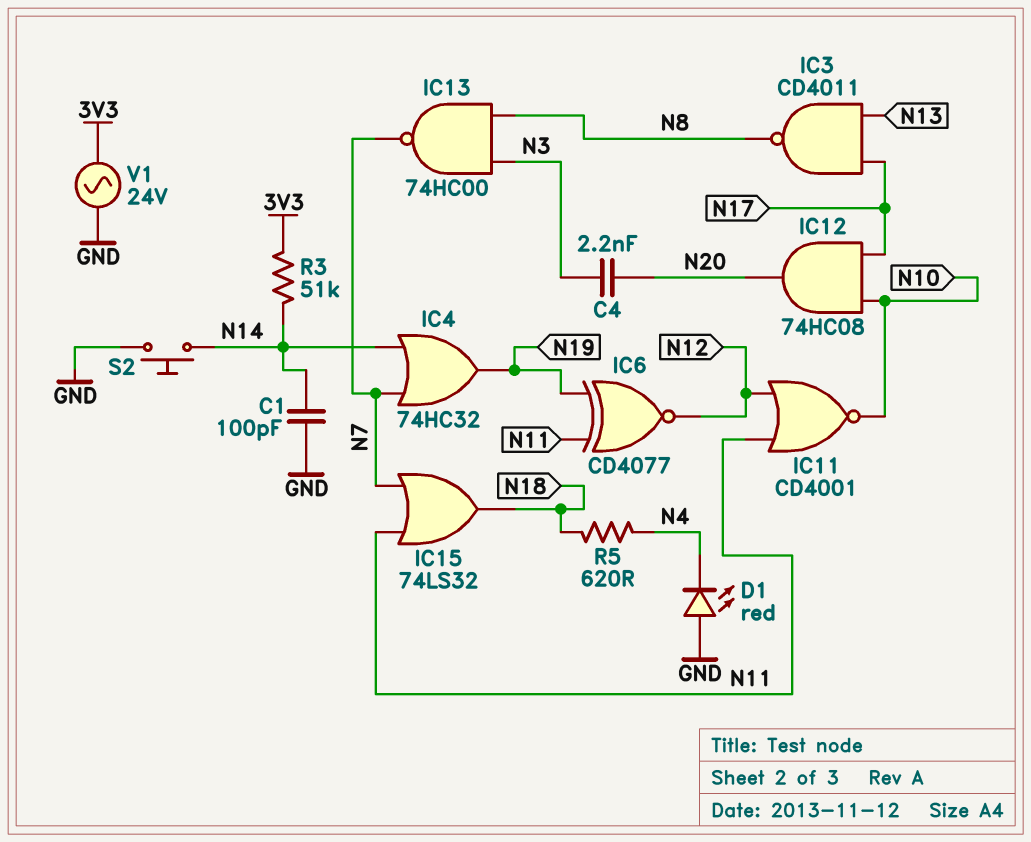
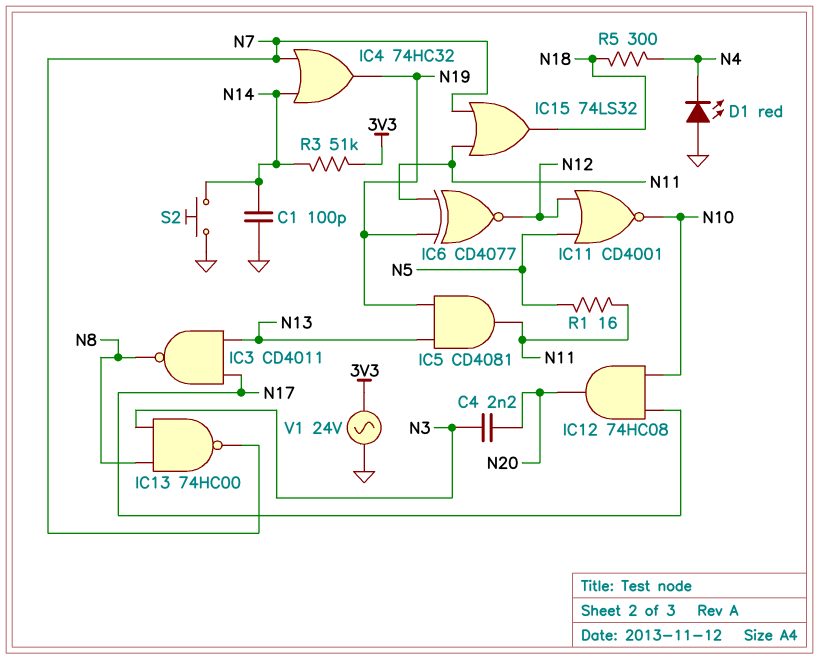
IC5: none -> AND CD4081 (in N13, in N19, out N11)
IC11: NOR CD4001 (in N11, in N12, out N10) -> NOR CD4001 (in N5, in N12, out N10)
R1: none -> 16 (N5, N11)
R5: 620 (N4, N18) -> 300 (N4, N18)

